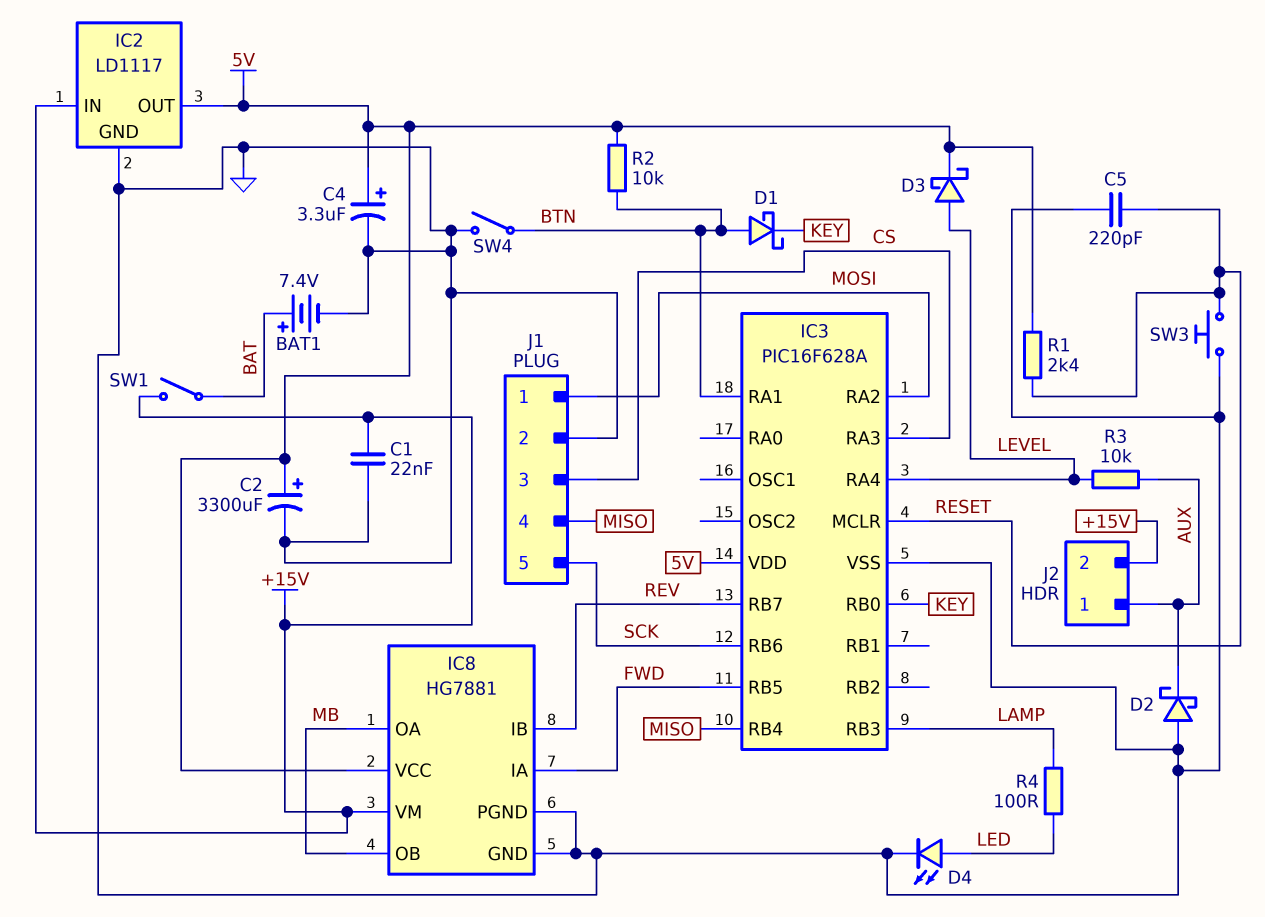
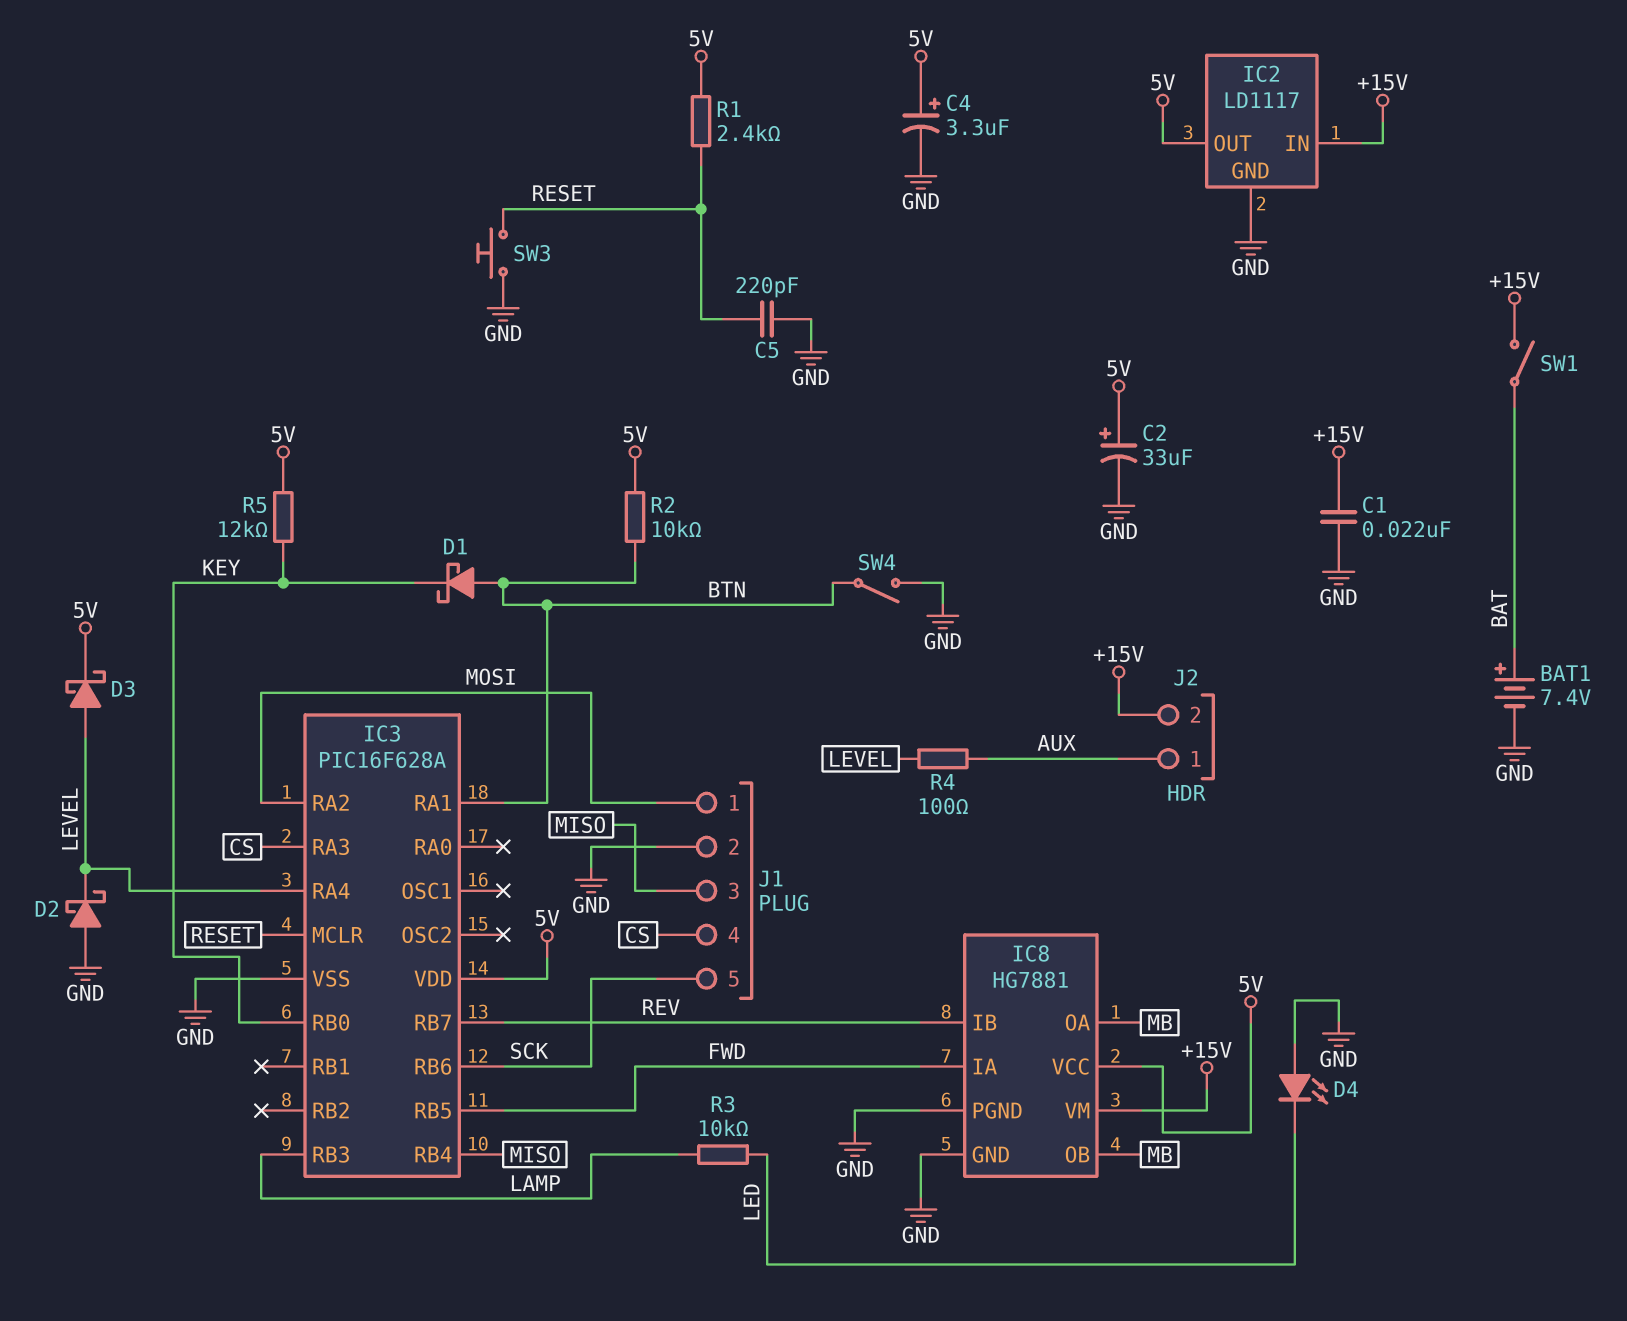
C2: 3300uF (plus 5V, minus GND) -> 33uF (plus 5V, minus GND)
D2: schottky (A GND, K AUX) -> schottky (A GND, K LEVEL)
D4: LED (A LED, K GND) -> LED (A GND, K LED)
J1 pin 3: CS -> MISO
J1 pin 4: MISO -> CS
R3: 10k (AUX, LEVEL) -> 10k (LAMP, LED)
R4: 100 (LAMP, LED) -> 100 (AUX, LEVEL)
R5: none -> 12k (5V, KEY)

